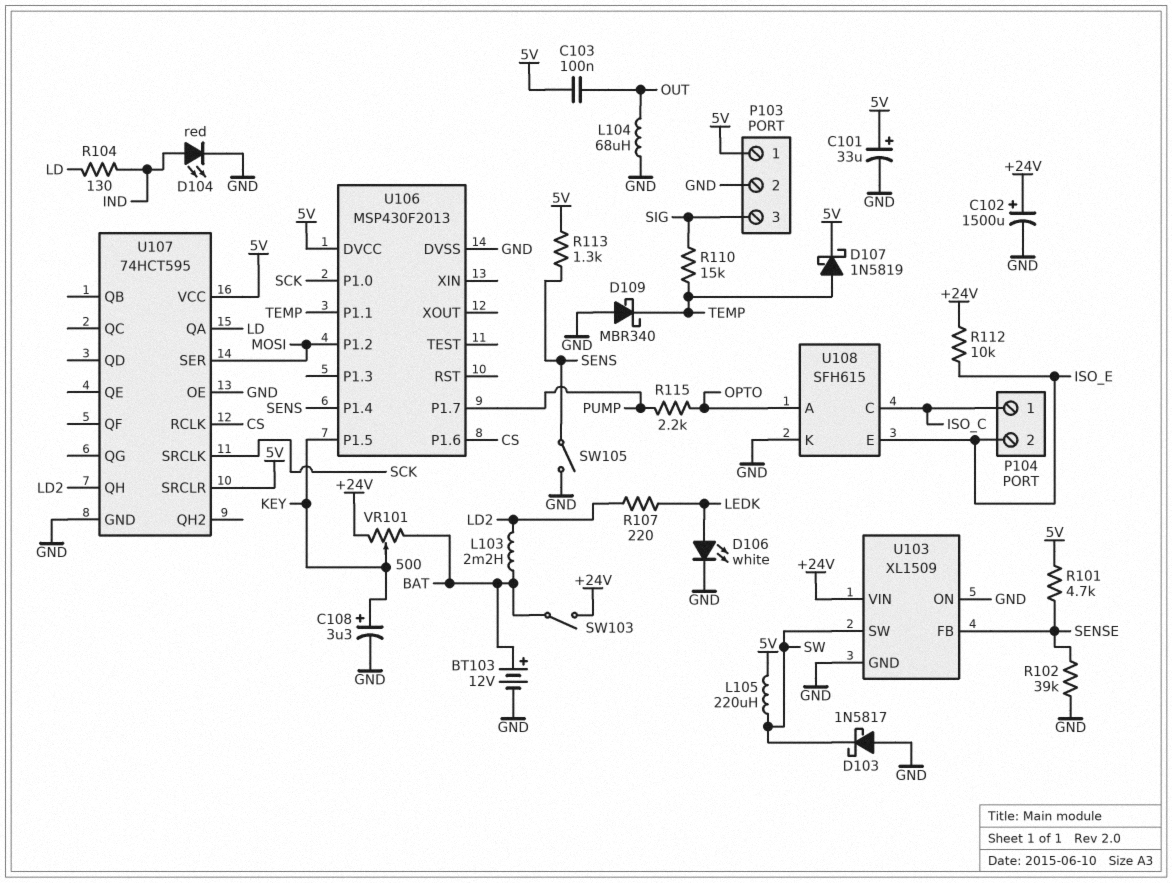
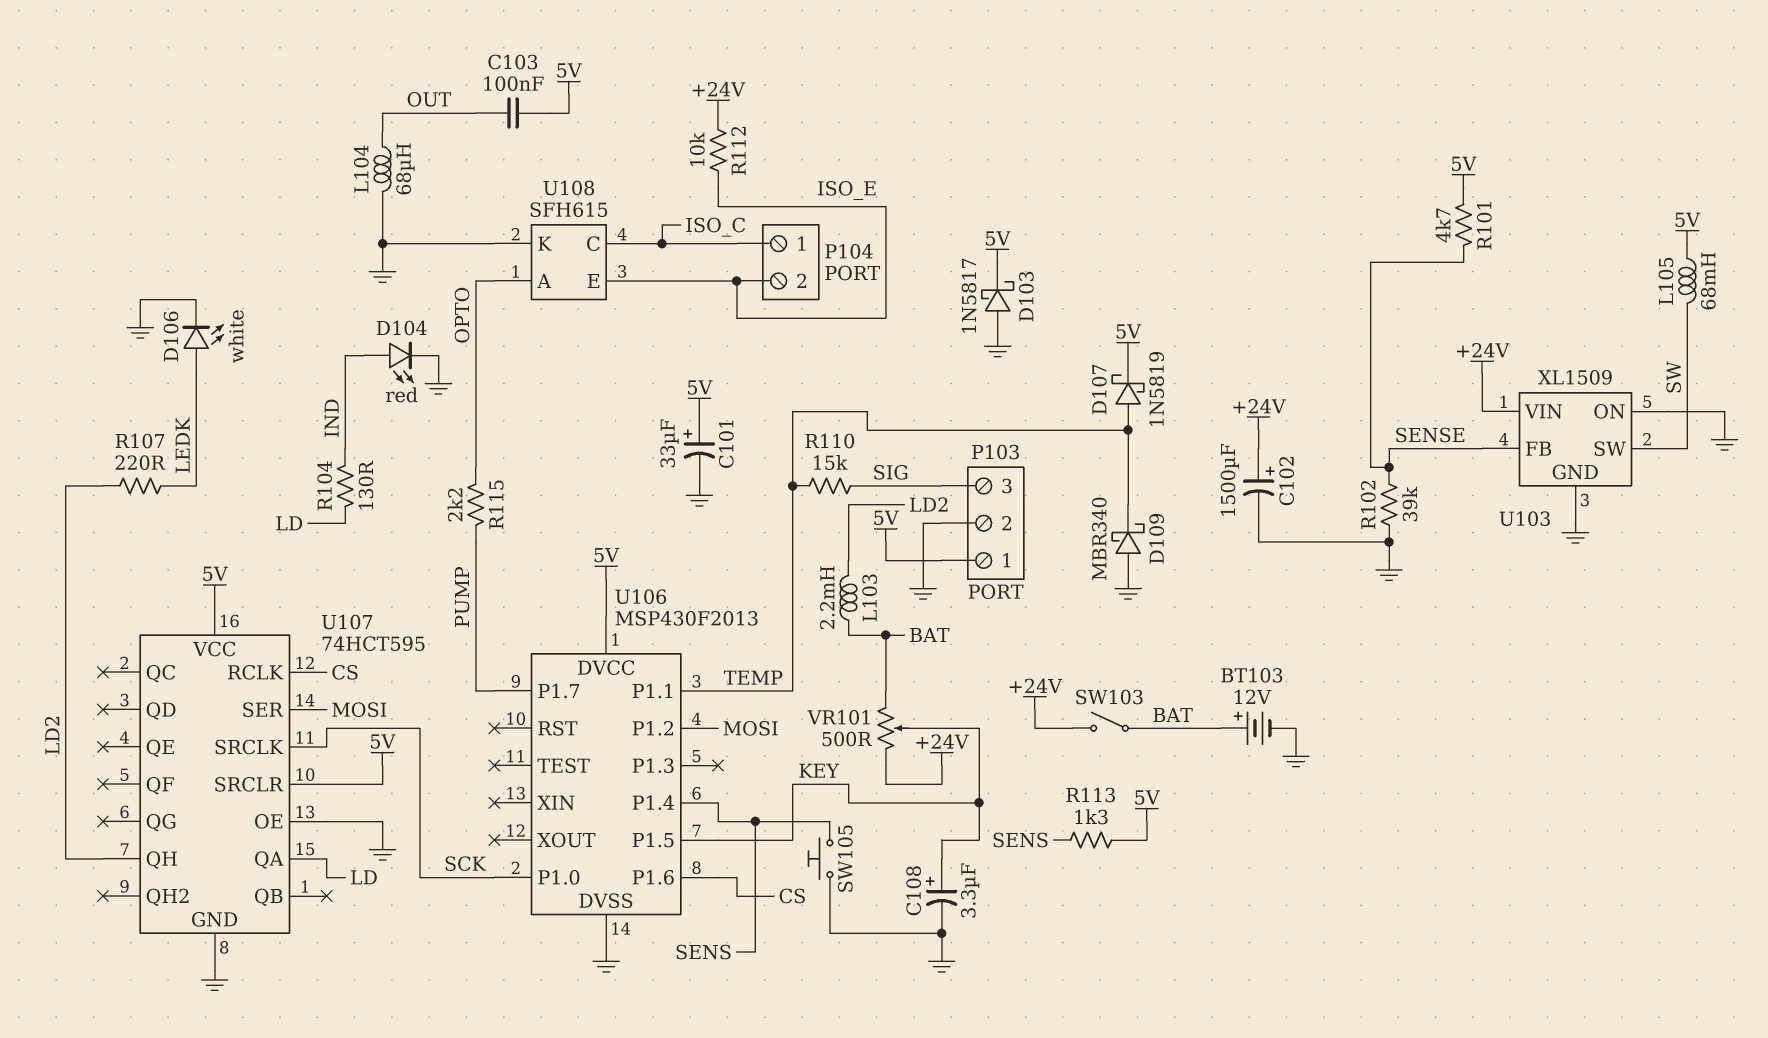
D103: schottky 1N5817 (A GND, K SW) -> schottky 1N5817 (A GND, K 5V)
L105: 220uH (5V, SW) -> 68mH (5V, SW)
SW105: switch (GND, SENS) -> button (GND, SENS)

